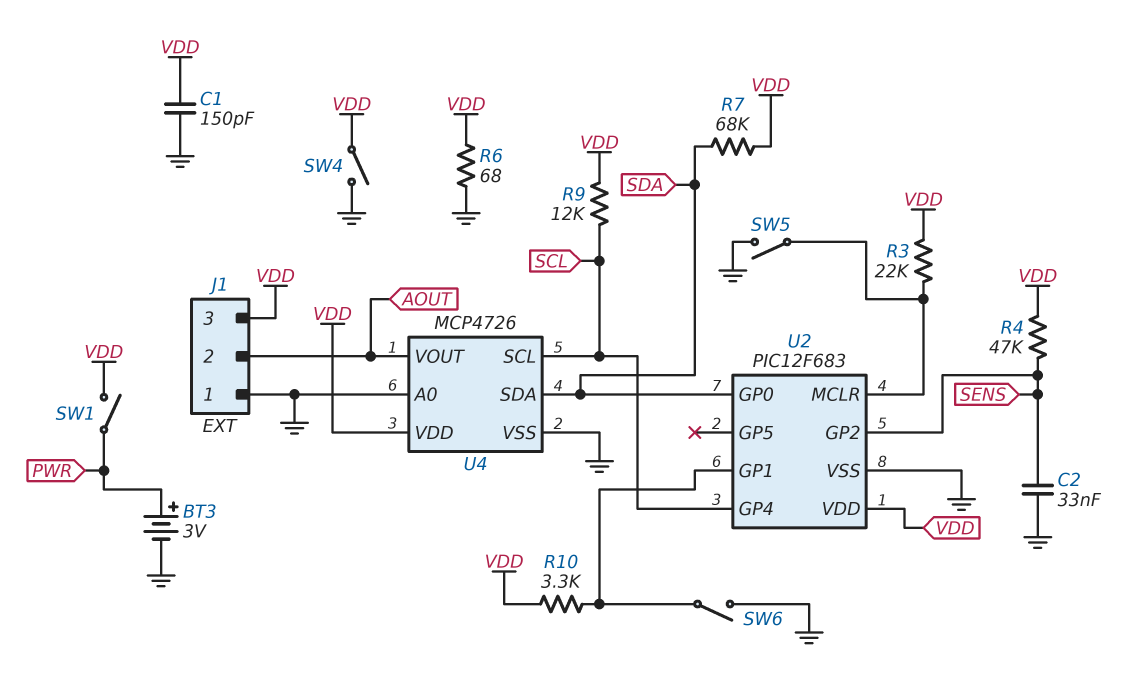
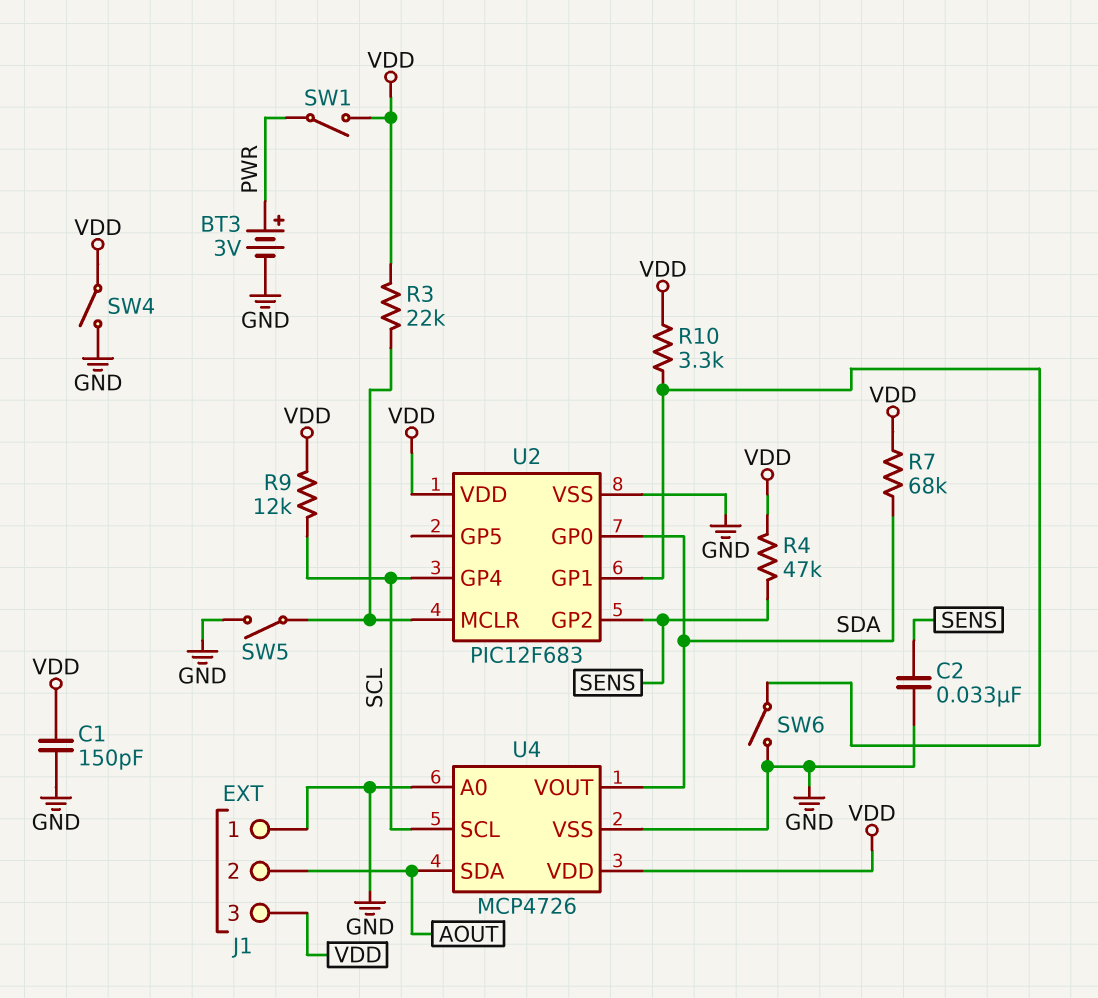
R6: 68 (GND, VDD) -> none
U4 pin SDA: SDA -> AOUT
U4 pin VOUT: AOUT -> SDA

